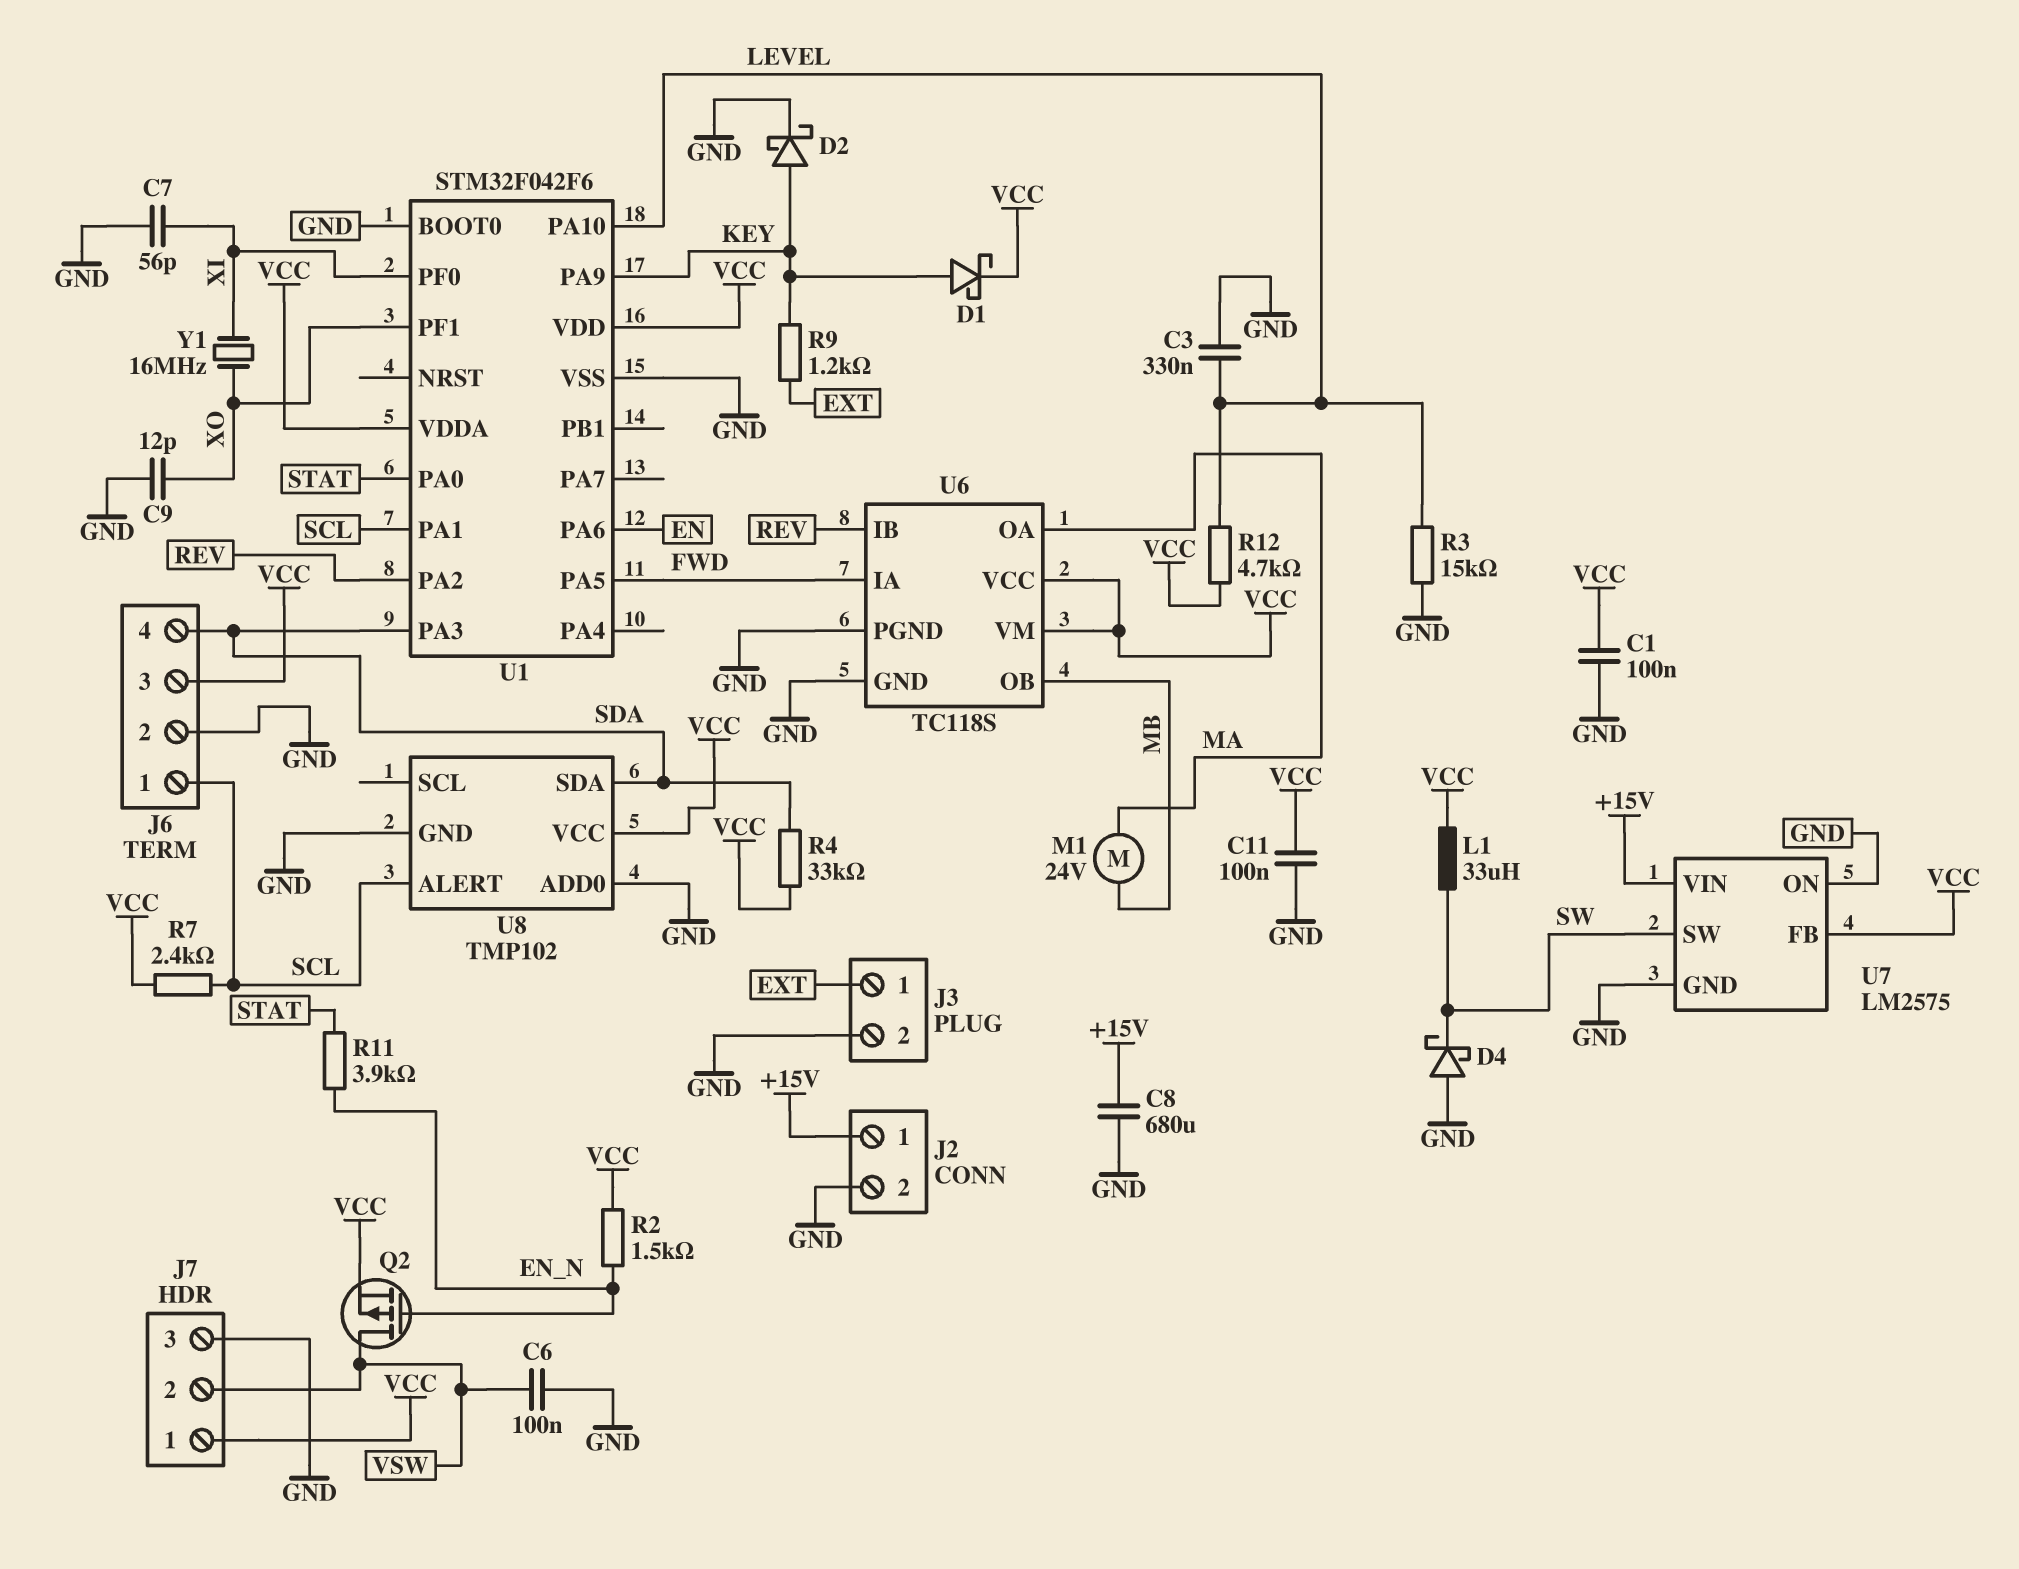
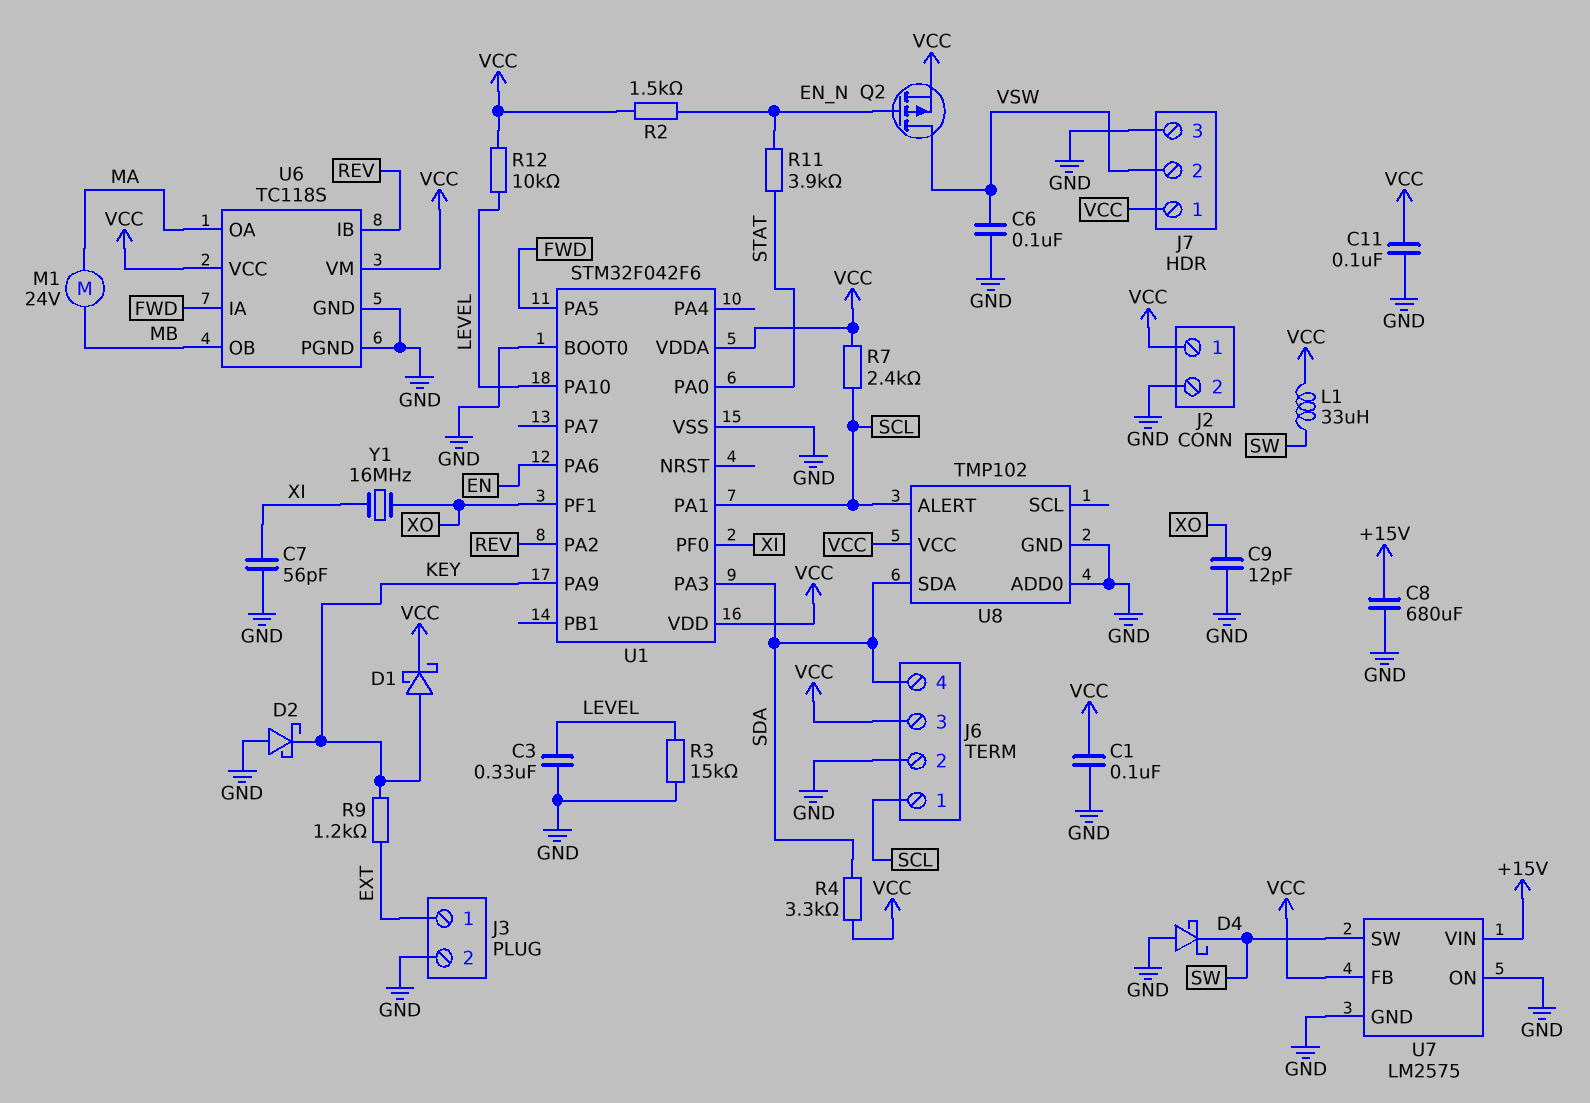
D2: schottky (A KEY, K GND) -> schottky (A GND, K KEY)
J2 pin 1: +15V -> VCC
R4: 33k (SDA, VCC) -> 3.3k (SDA, VCC)
R12: 4.7k (LEVEL, VCC) -> 10k (LEVEL, VCC)

